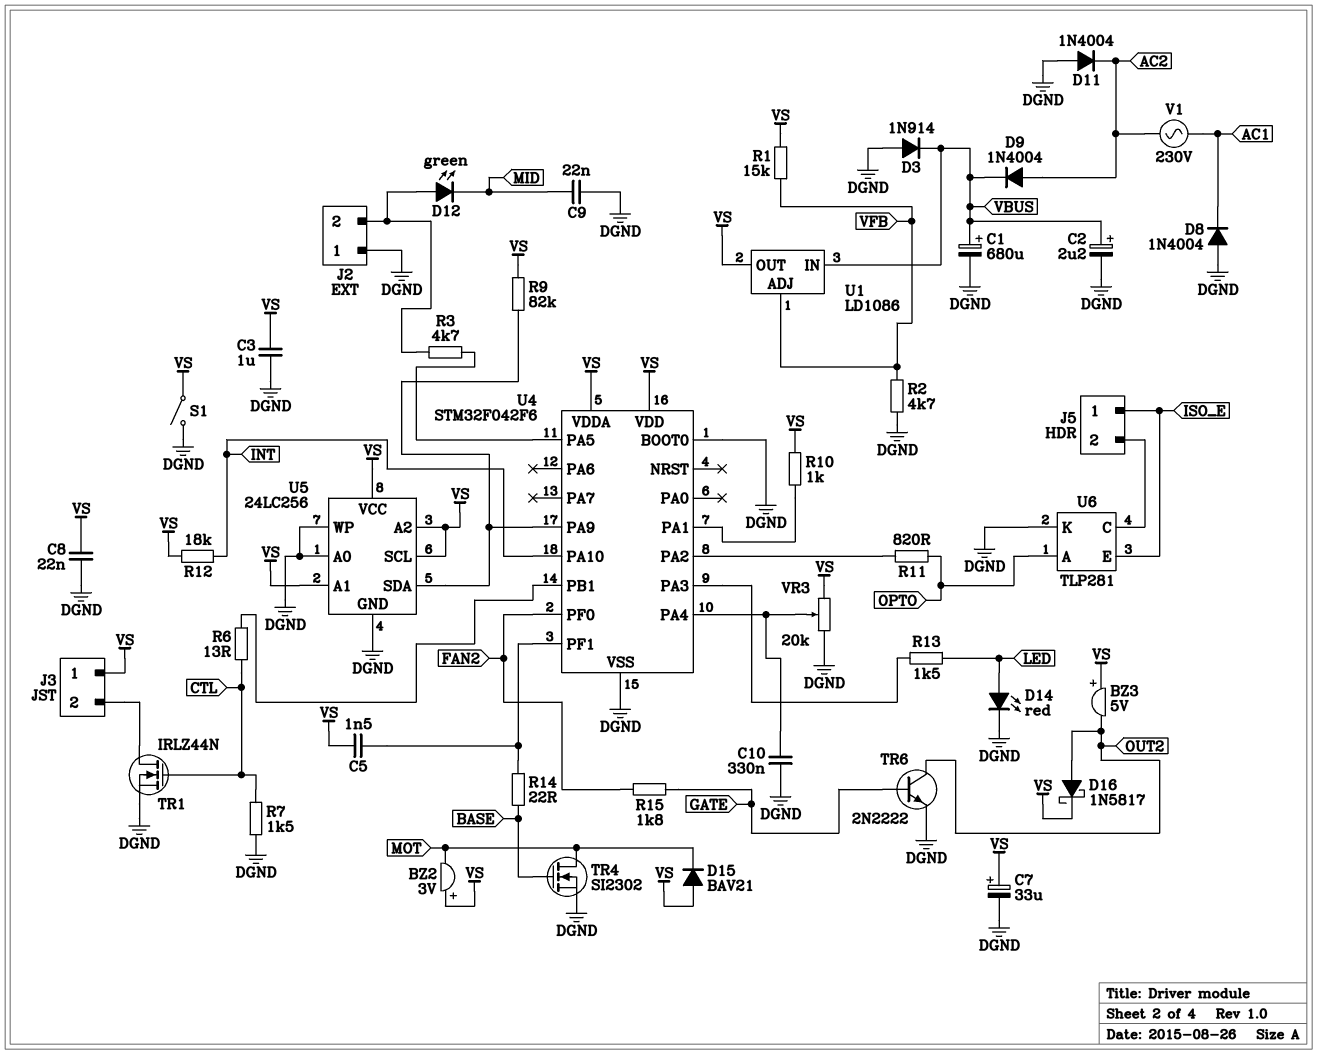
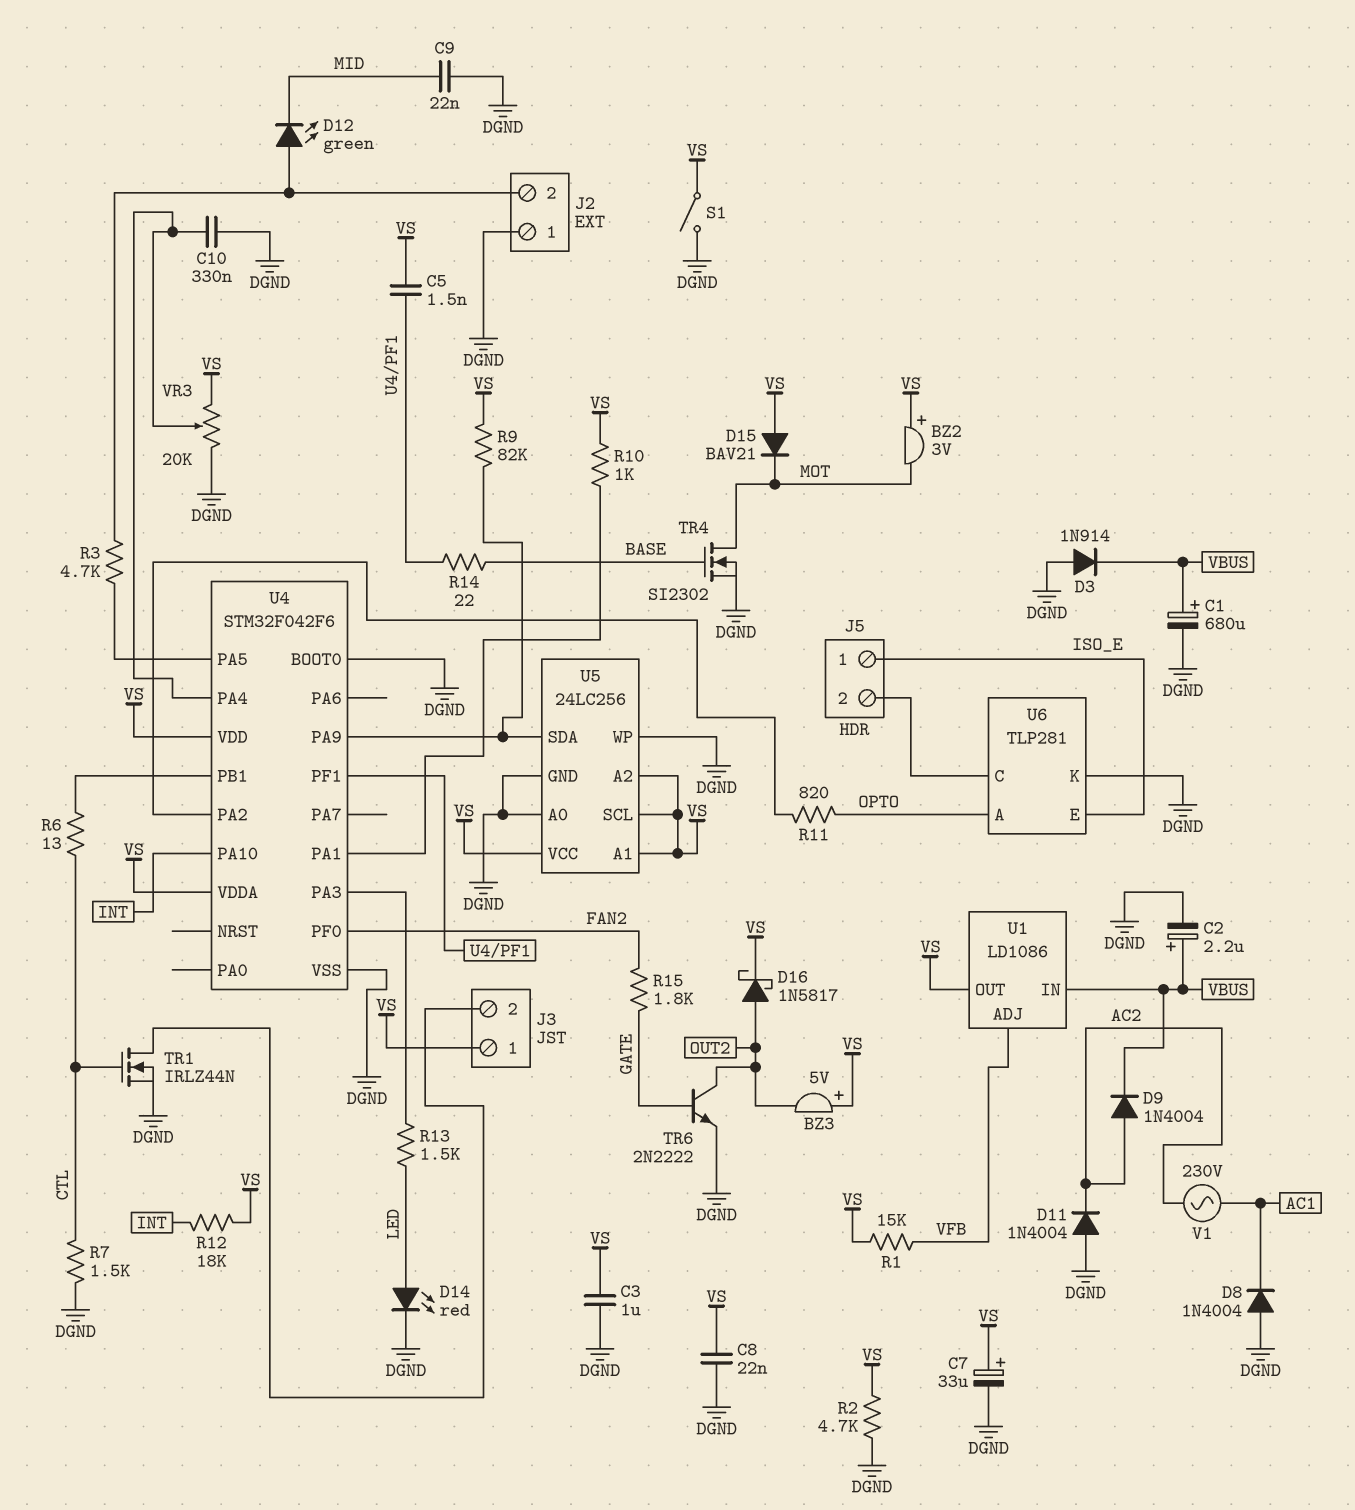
R2: 4.7k (DGND, VFB) -> 4.7k (DGND, VS)

